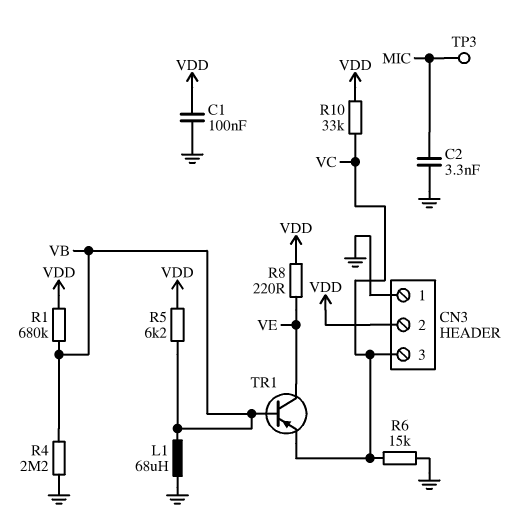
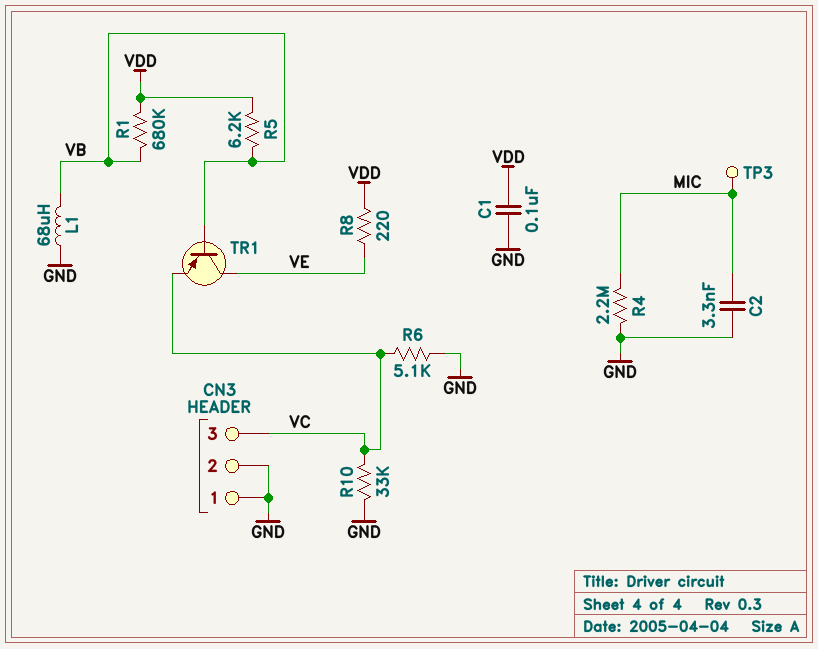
CN3 pin 2: VDD -> GND
R4: 2.2M (GND, VB) -> 2.2M (GND, MIC)
R6: 15k (GND, VC) -> 5.1k (GND, VC)
R10: 33k (VC, VDD) -> 33k (GND, VC)

